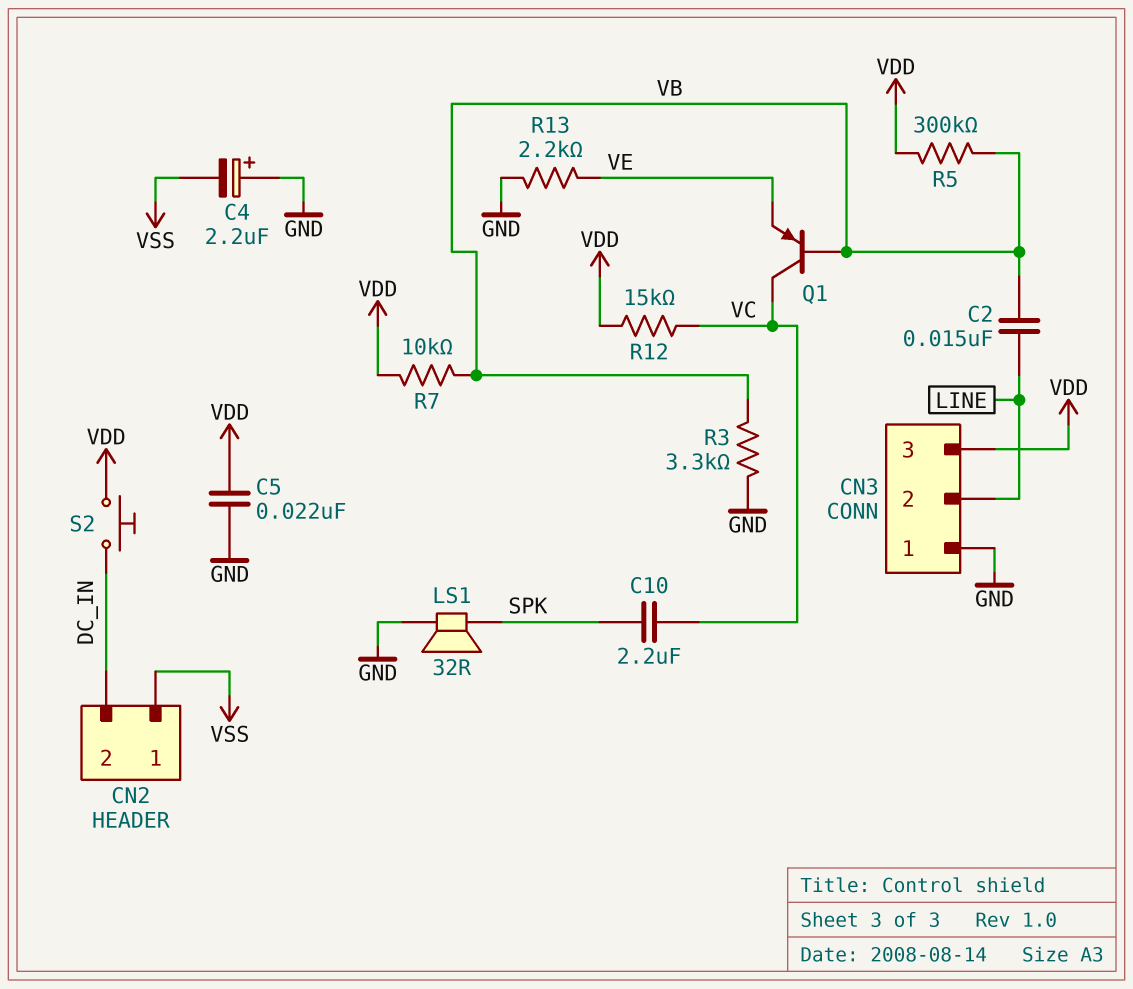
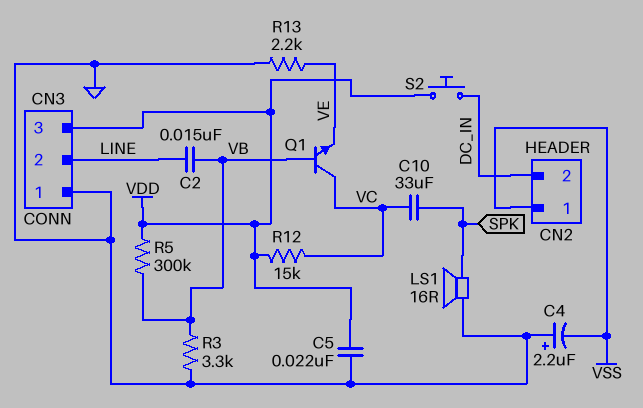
C10: 2.2uF (SPK, VC) -> 33uF (SPK, VC)
LS1: speaker 32R (GND, SPK) -> speaker 16R (GND, SPK)
Q1: PNP (B VB, C VC, E VE) -> NPN (B VB, C VC, E VE)
R7: 10k (VB, VDD) -> none

